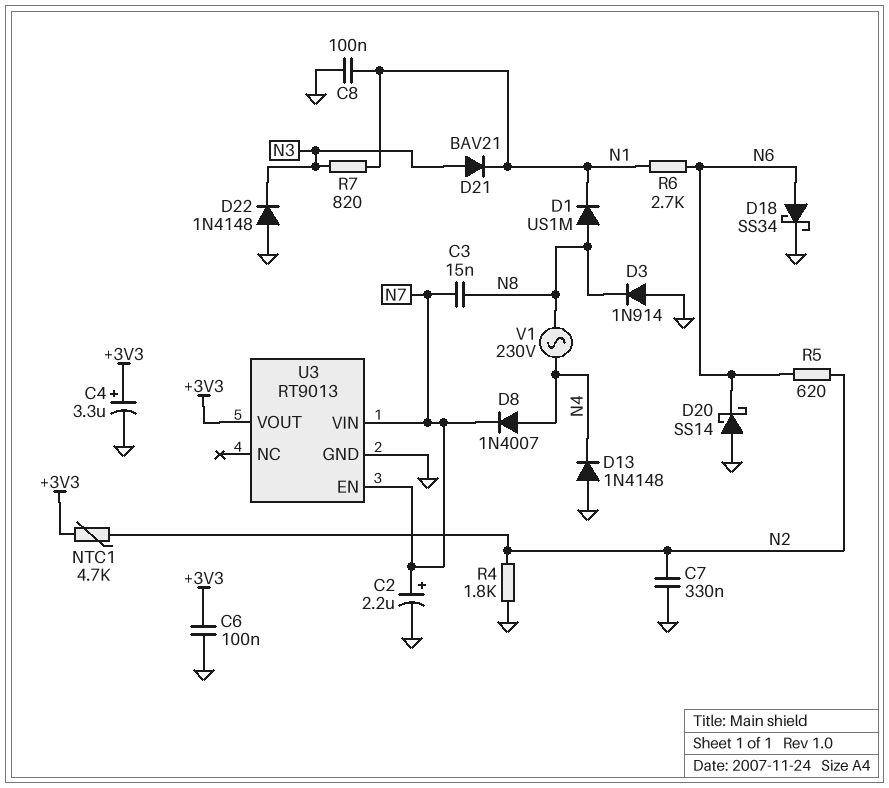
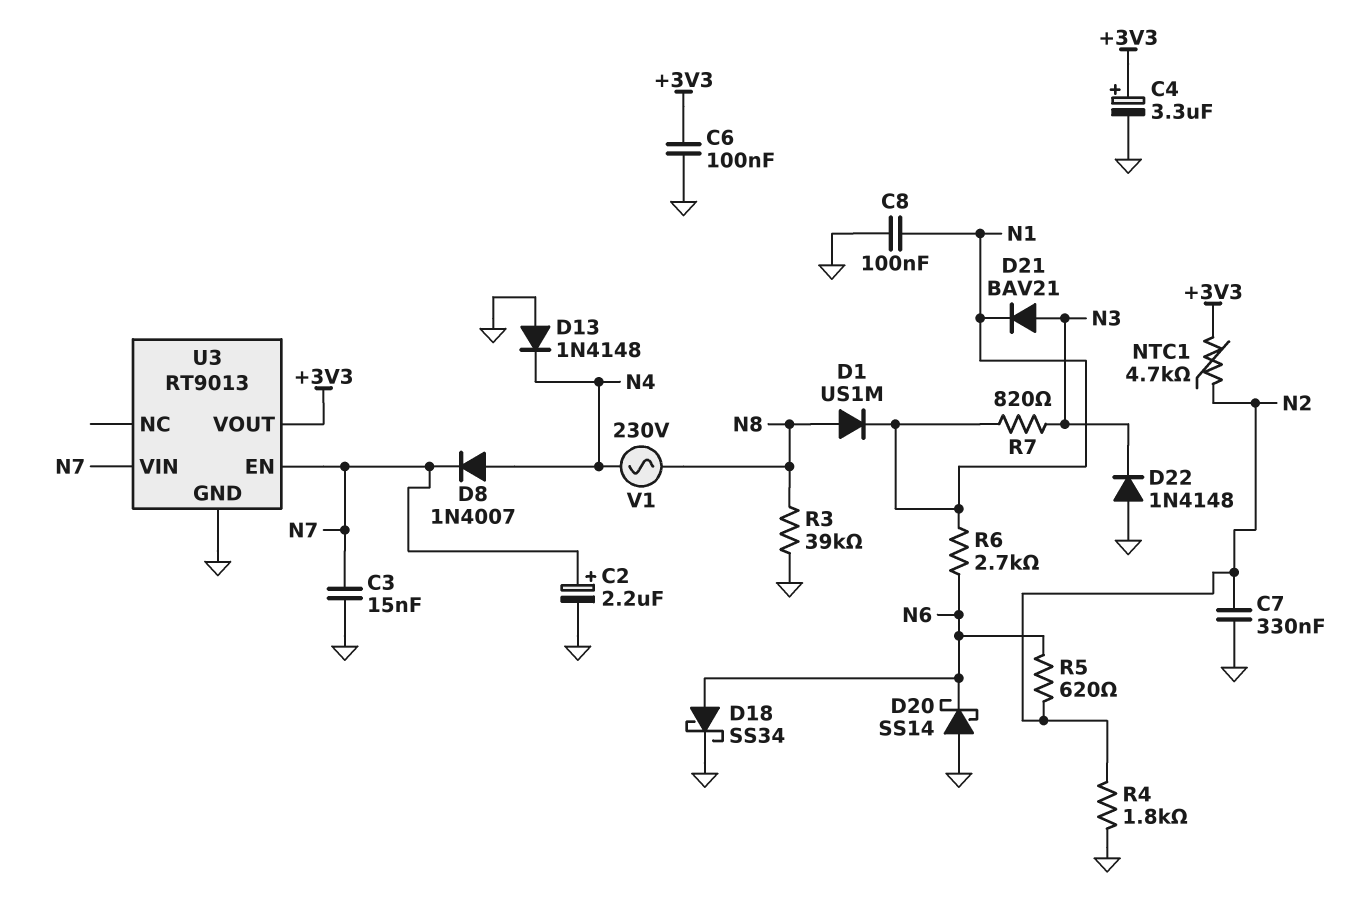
C3: 15nF (N7, N8) -> 15nF (GND, N7)
D3: diode 1N914 (A GND, K N8) -> none
R3: none -> 39k (GND, N8)

